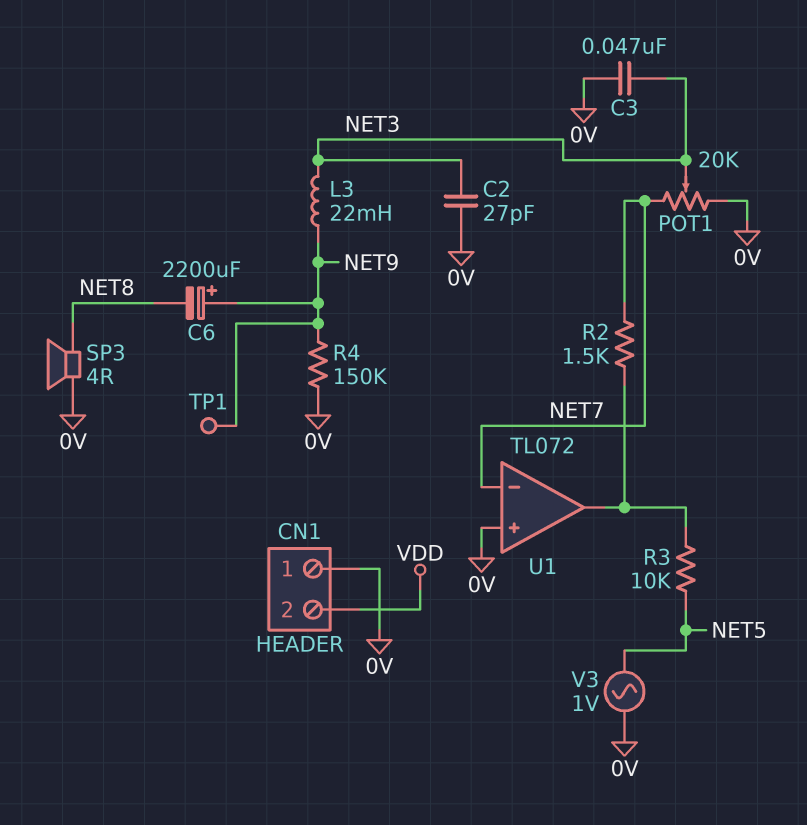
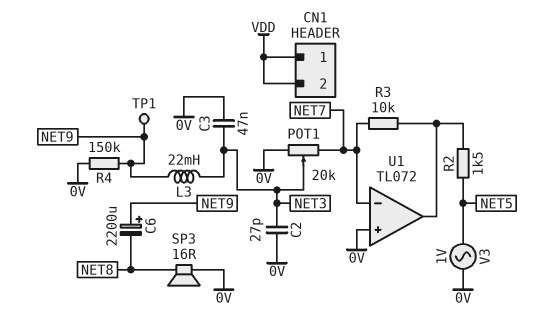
CN1 pin 1: 0V -> VDD
R2: 1.5k (NET7, U1/out) -> 1.5k (NET5, U1/out)
R3: 10k (NET5, U1/out) -> 10k (NET7, U1/out)
SP3: speaker 4R (0V, NET8) -> speaker 16R (0V, NET8)

